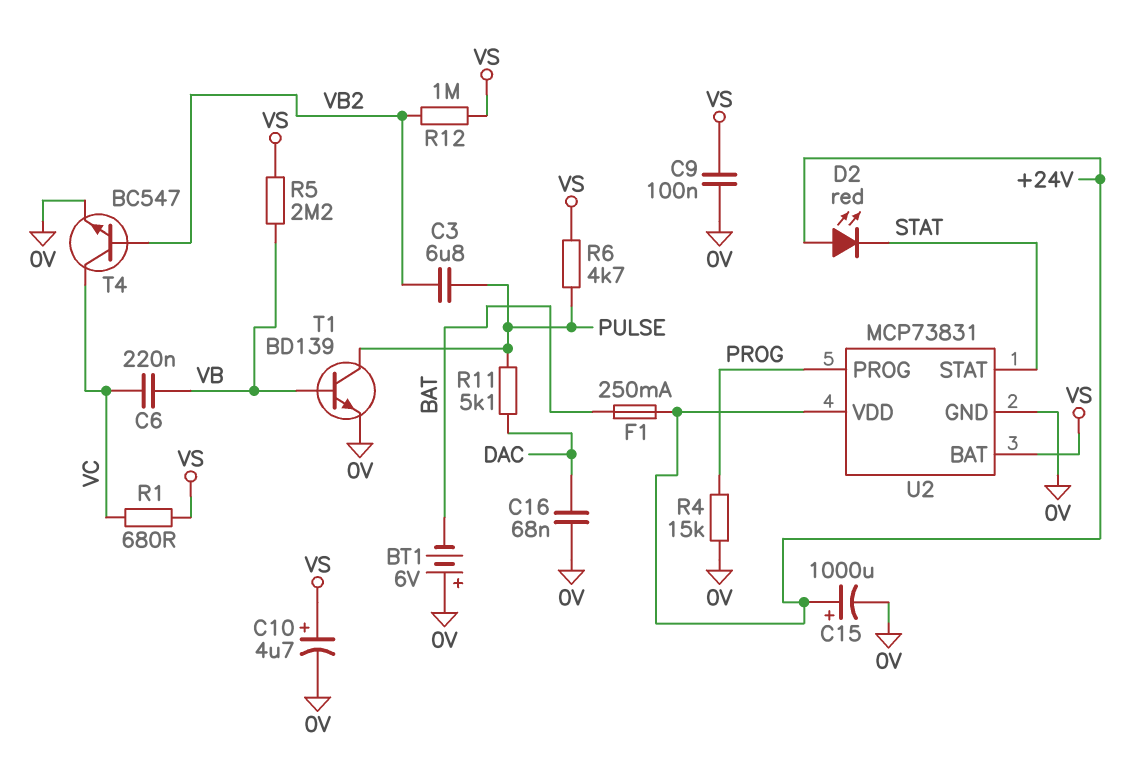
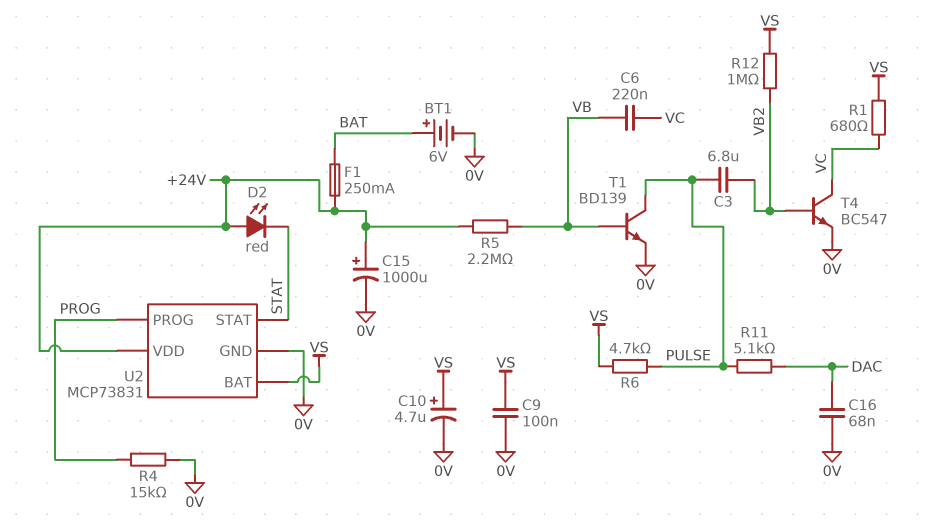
BT1: 6V (plus 0V, minus BAT) -> 6V (plus BAT, minus 0V)
R5: 2.2M (VB, VS) -> 2.2M (+24V, VB)

